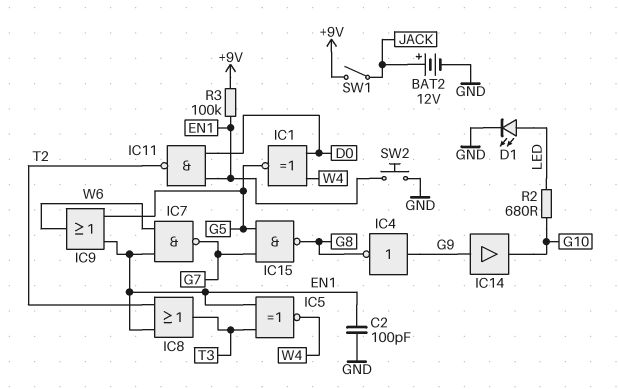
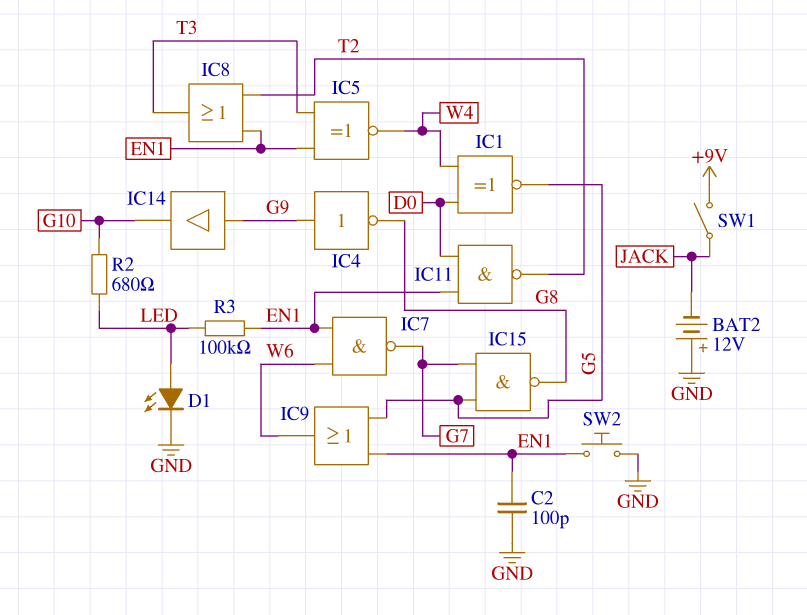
BAT2: 12V (plus JACK, minus GND) -> 12V (plus GND, minus JACK)
R3: 100k (+9V, EN1) -> 100k (EN1, LED)

